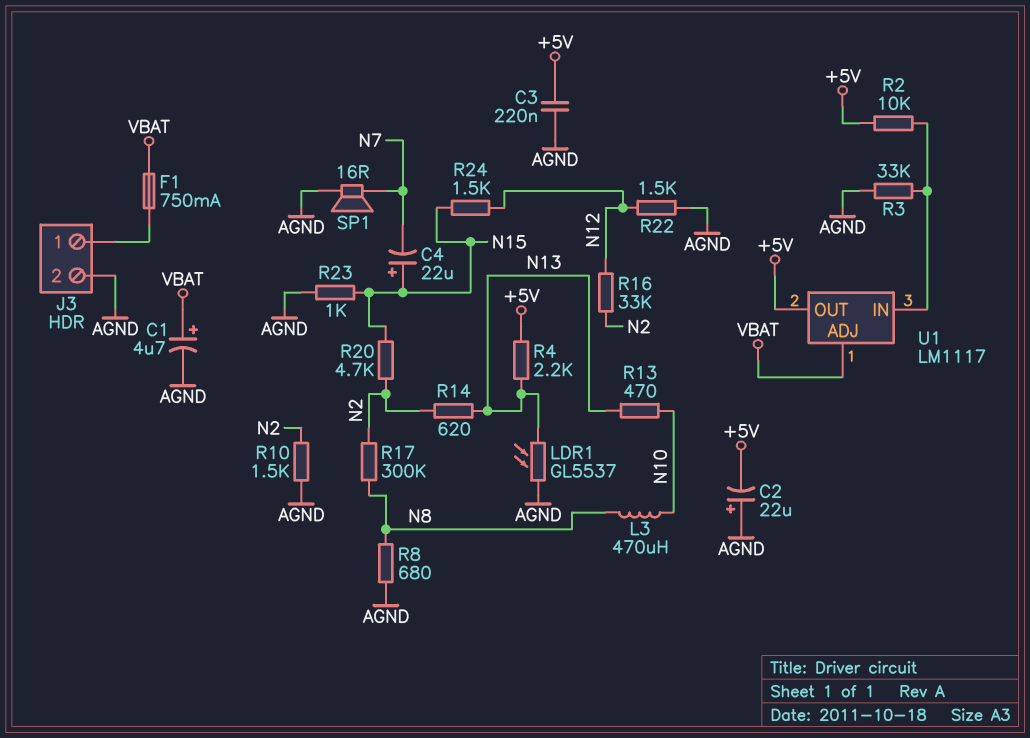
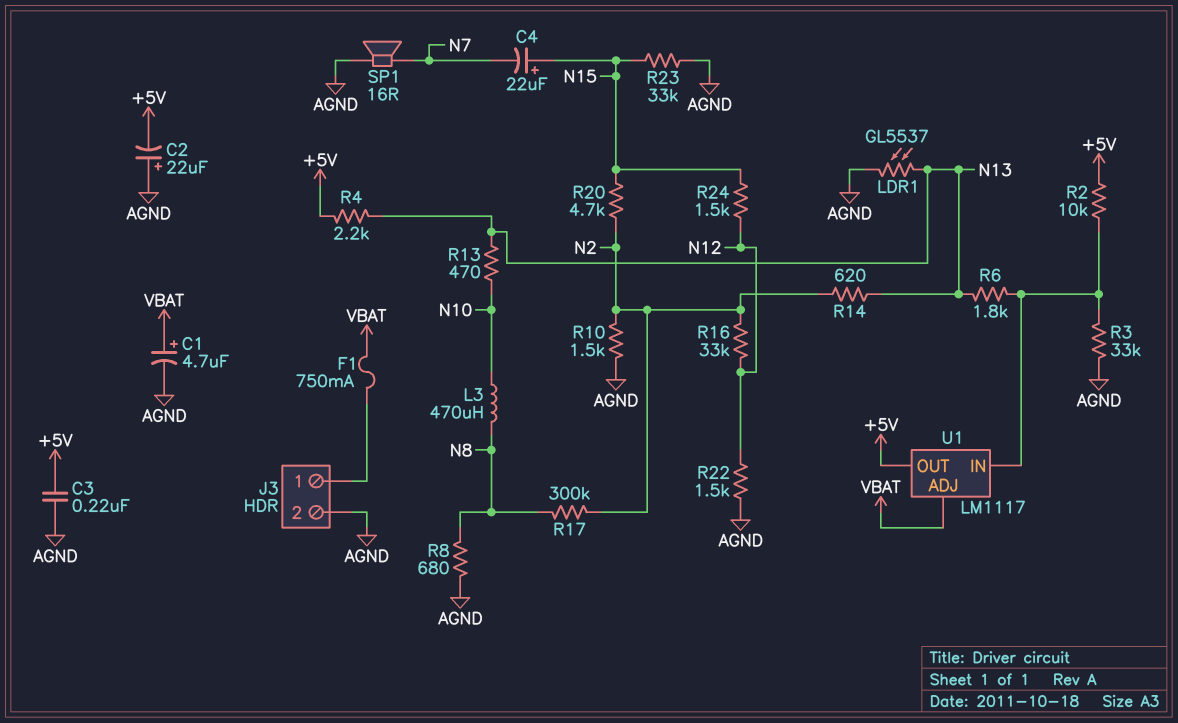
R6: none -> 1.8k (N13, U1/IN)
R23: 1k (AGND, N15) -> 33k (AGND, N15)

